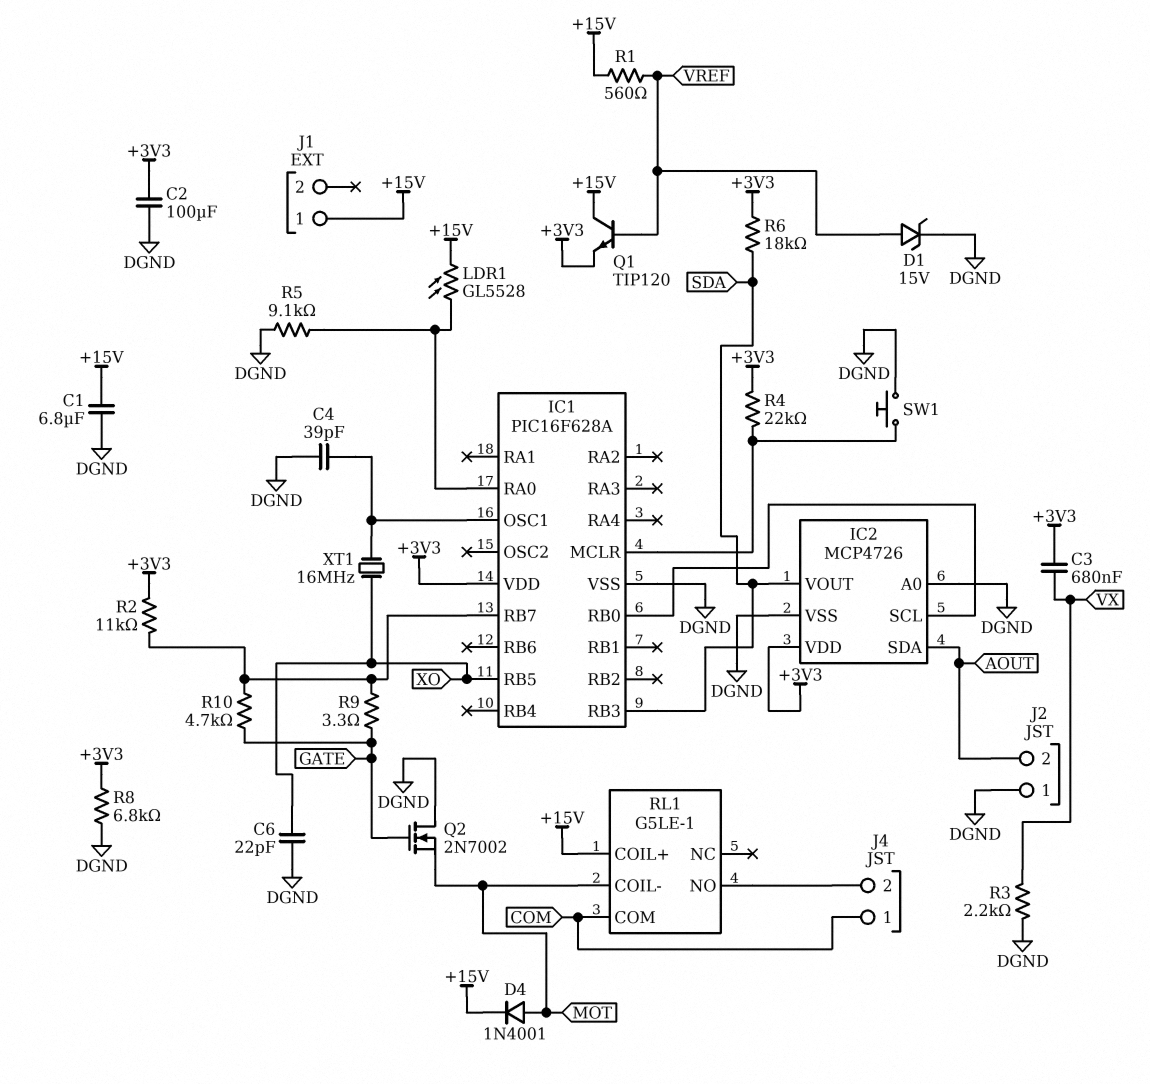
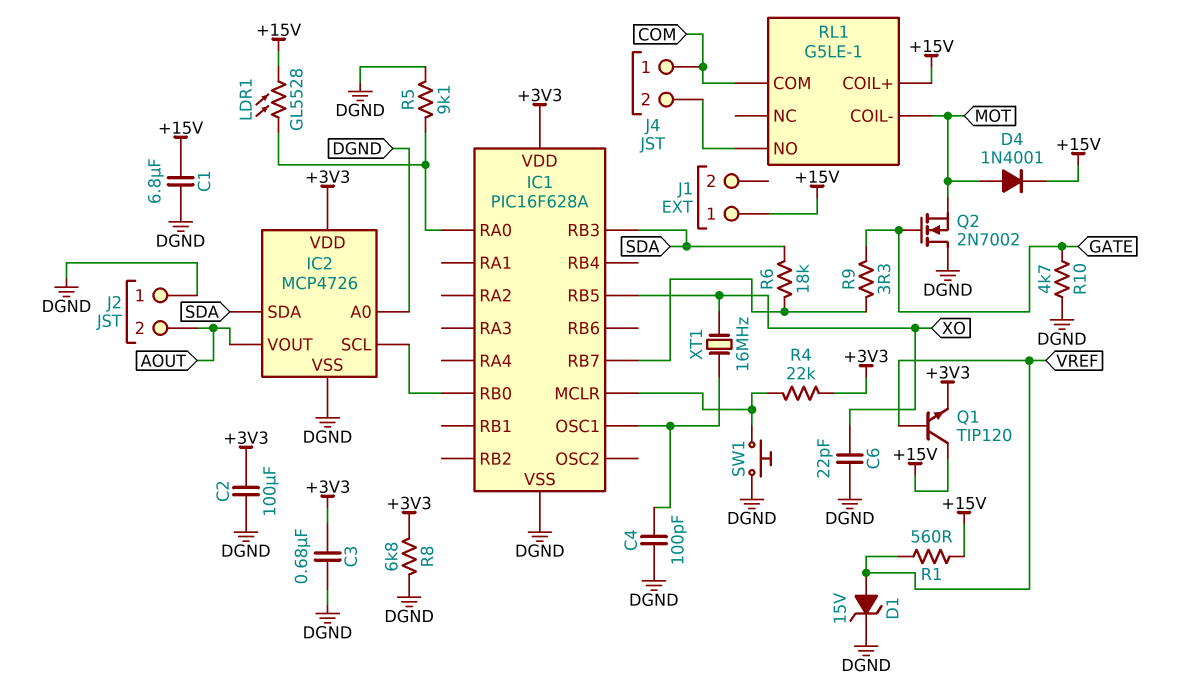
C3: 680nF (+3V3, VX) -> 680nF (+3V3, DGND)
C4: 39pF (DGND, IC1/OSC1) -> 100pF (DGND, IC1/OSC1)
IC2 pin SDA: AOUT -> SDA
IC2 pin VOUT: SDA -> AOUT
R2: 11k (+3V3, IC1/RB7) -> none
R3: 2.2k (DGND, VX) -> none
R6: 18k (+3V3, SDA) -> 18k (IC1/RB7, SDA)
R10: 4.7k (GATE, IC1/RB7) -> 4.7k (DGND, GATE)

